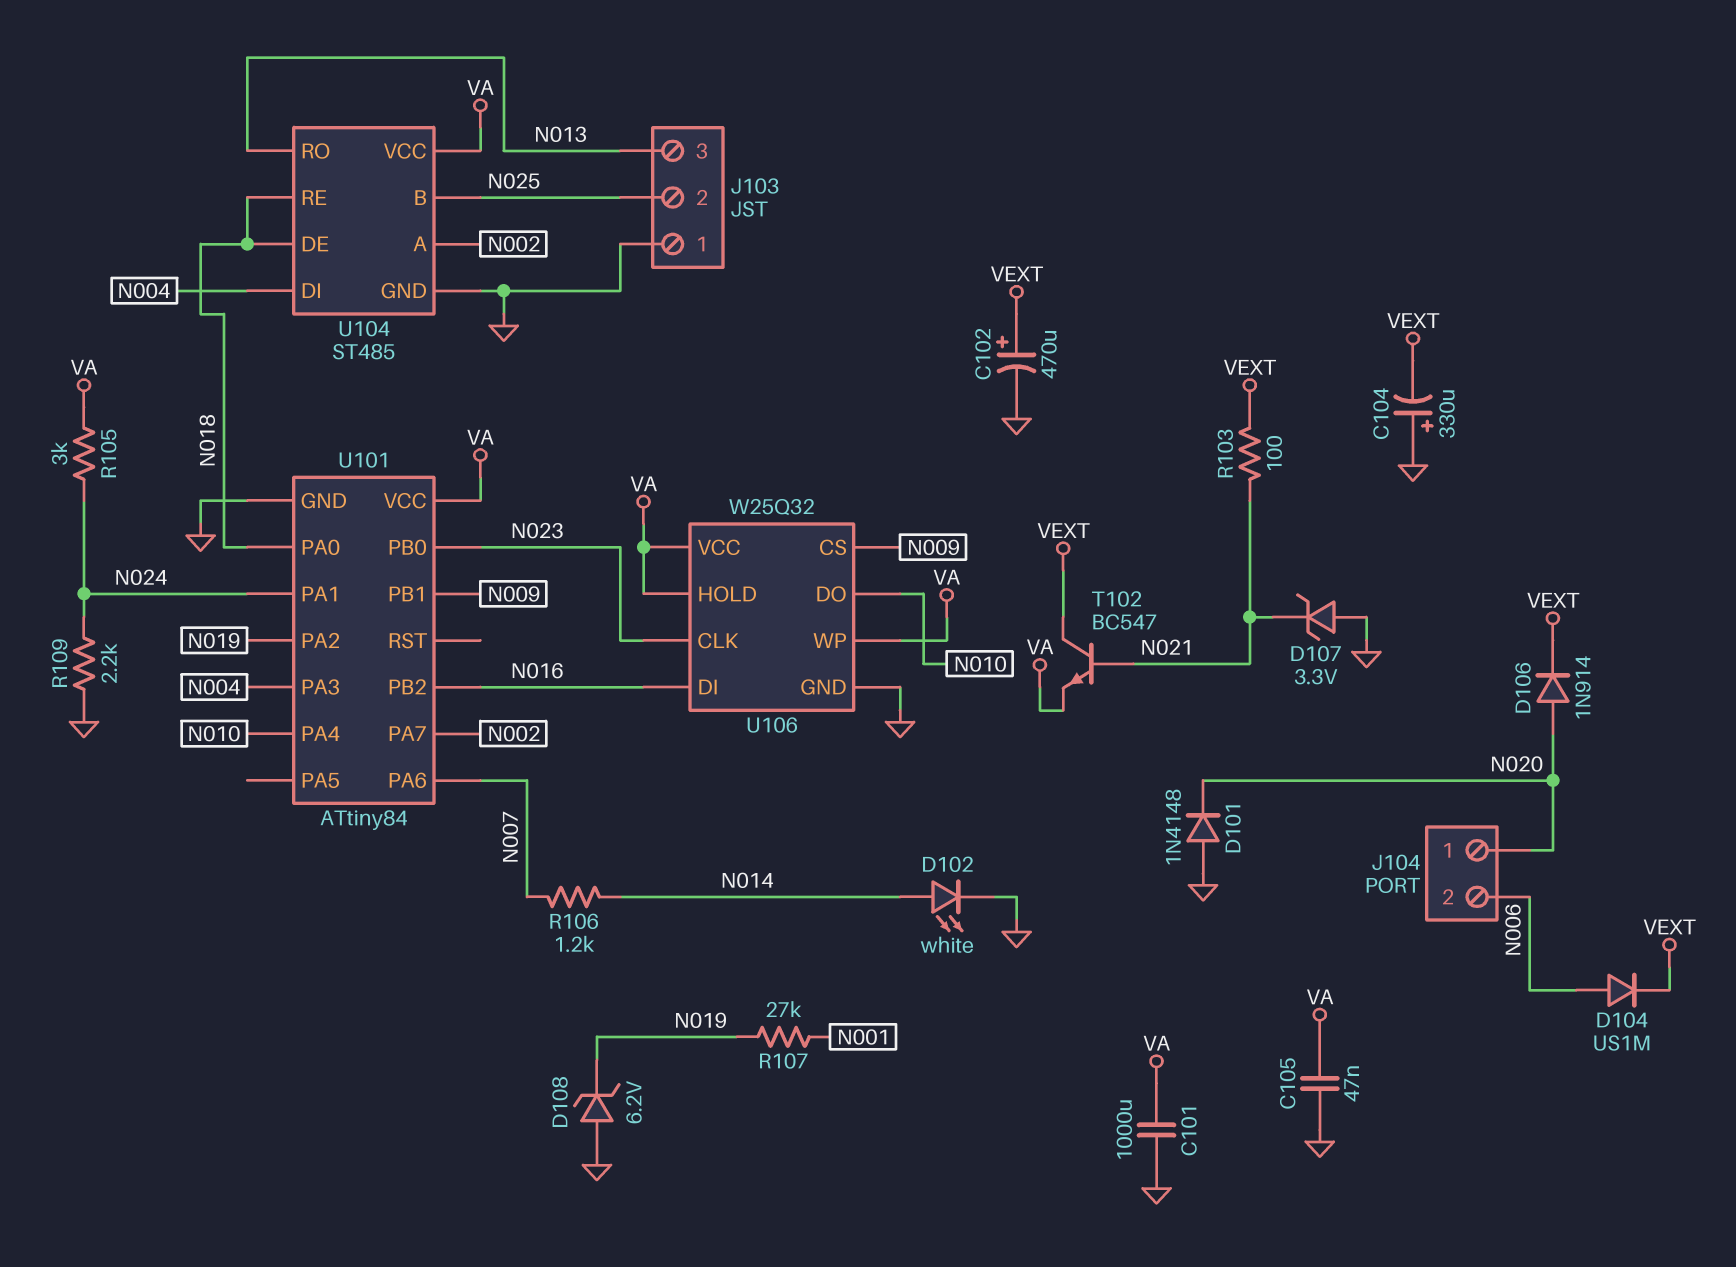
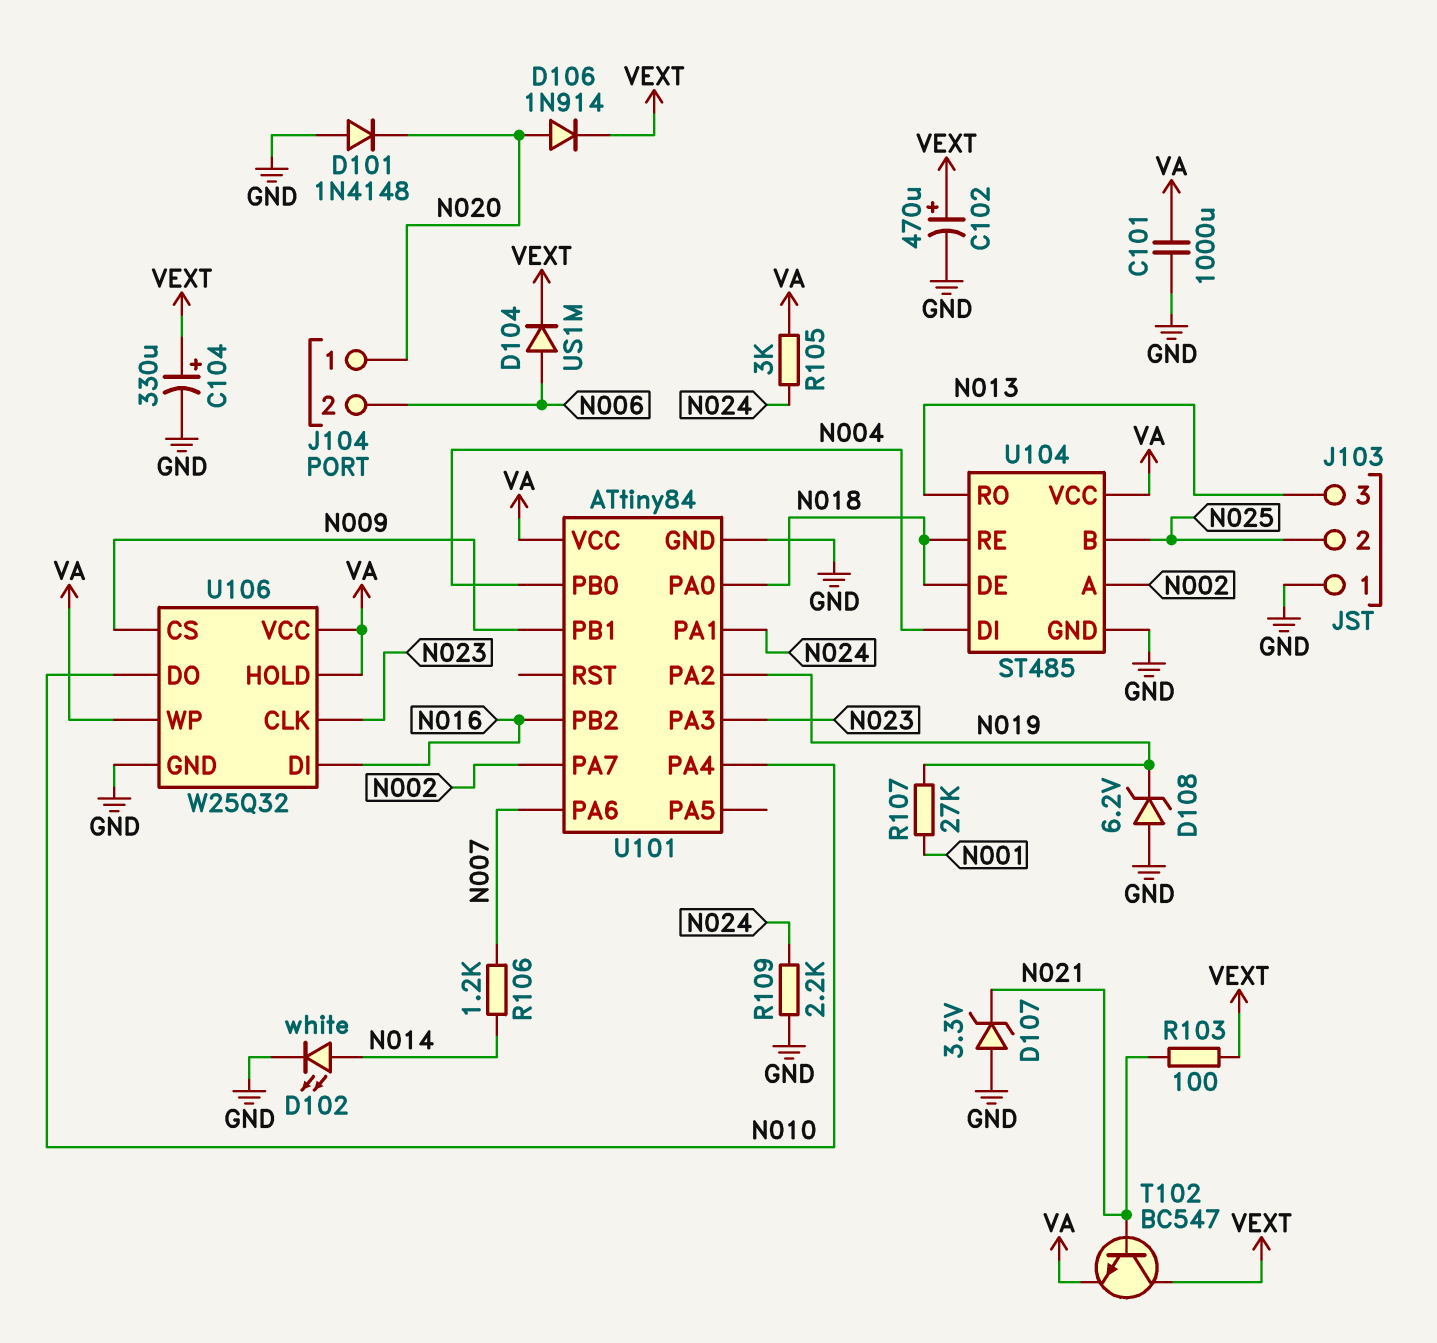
C104: 330uF (plus GND, minus VEXT) -> 330uF (plus VEXT, minus GND)
C105: 47nF (GND, VA) -> none
U101 pin PA3: N004 -> N023
U101 pin PB0: N023 -> N004

